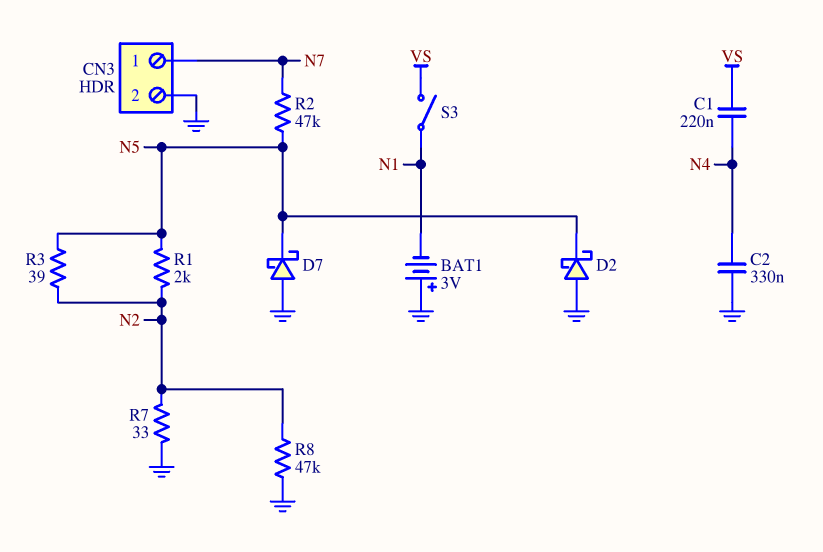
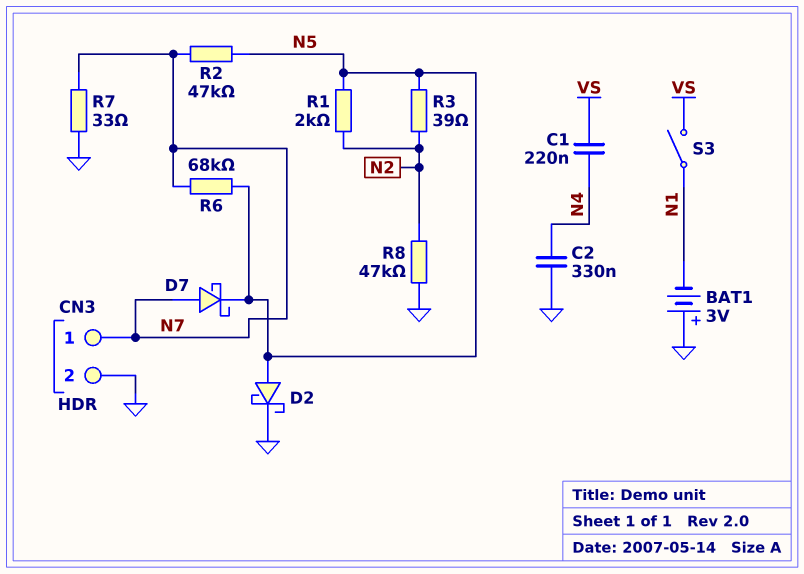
D2: schottky (A GND, K N5) -> schottky (A N5, K GND)
D7: schottky (A GND, K N5) -> schottky (A N7, K N5)
R6: none -> 68k (N5, N7)
R7: 33 (GND, N2) -> 33 (GND, N7)

